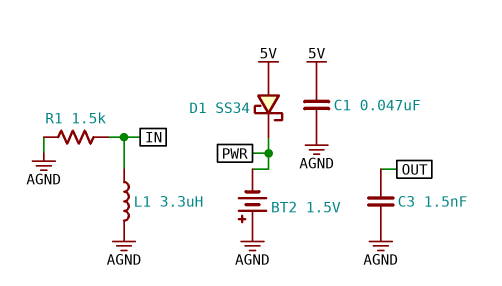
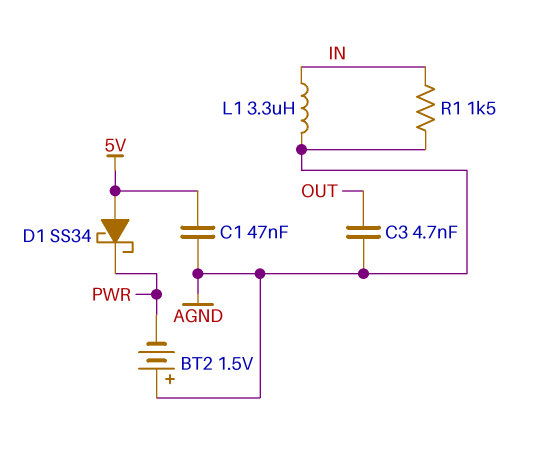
C3: 1.5nF (AGND, OUT) -> 4.7nF (AGND, OUT)

